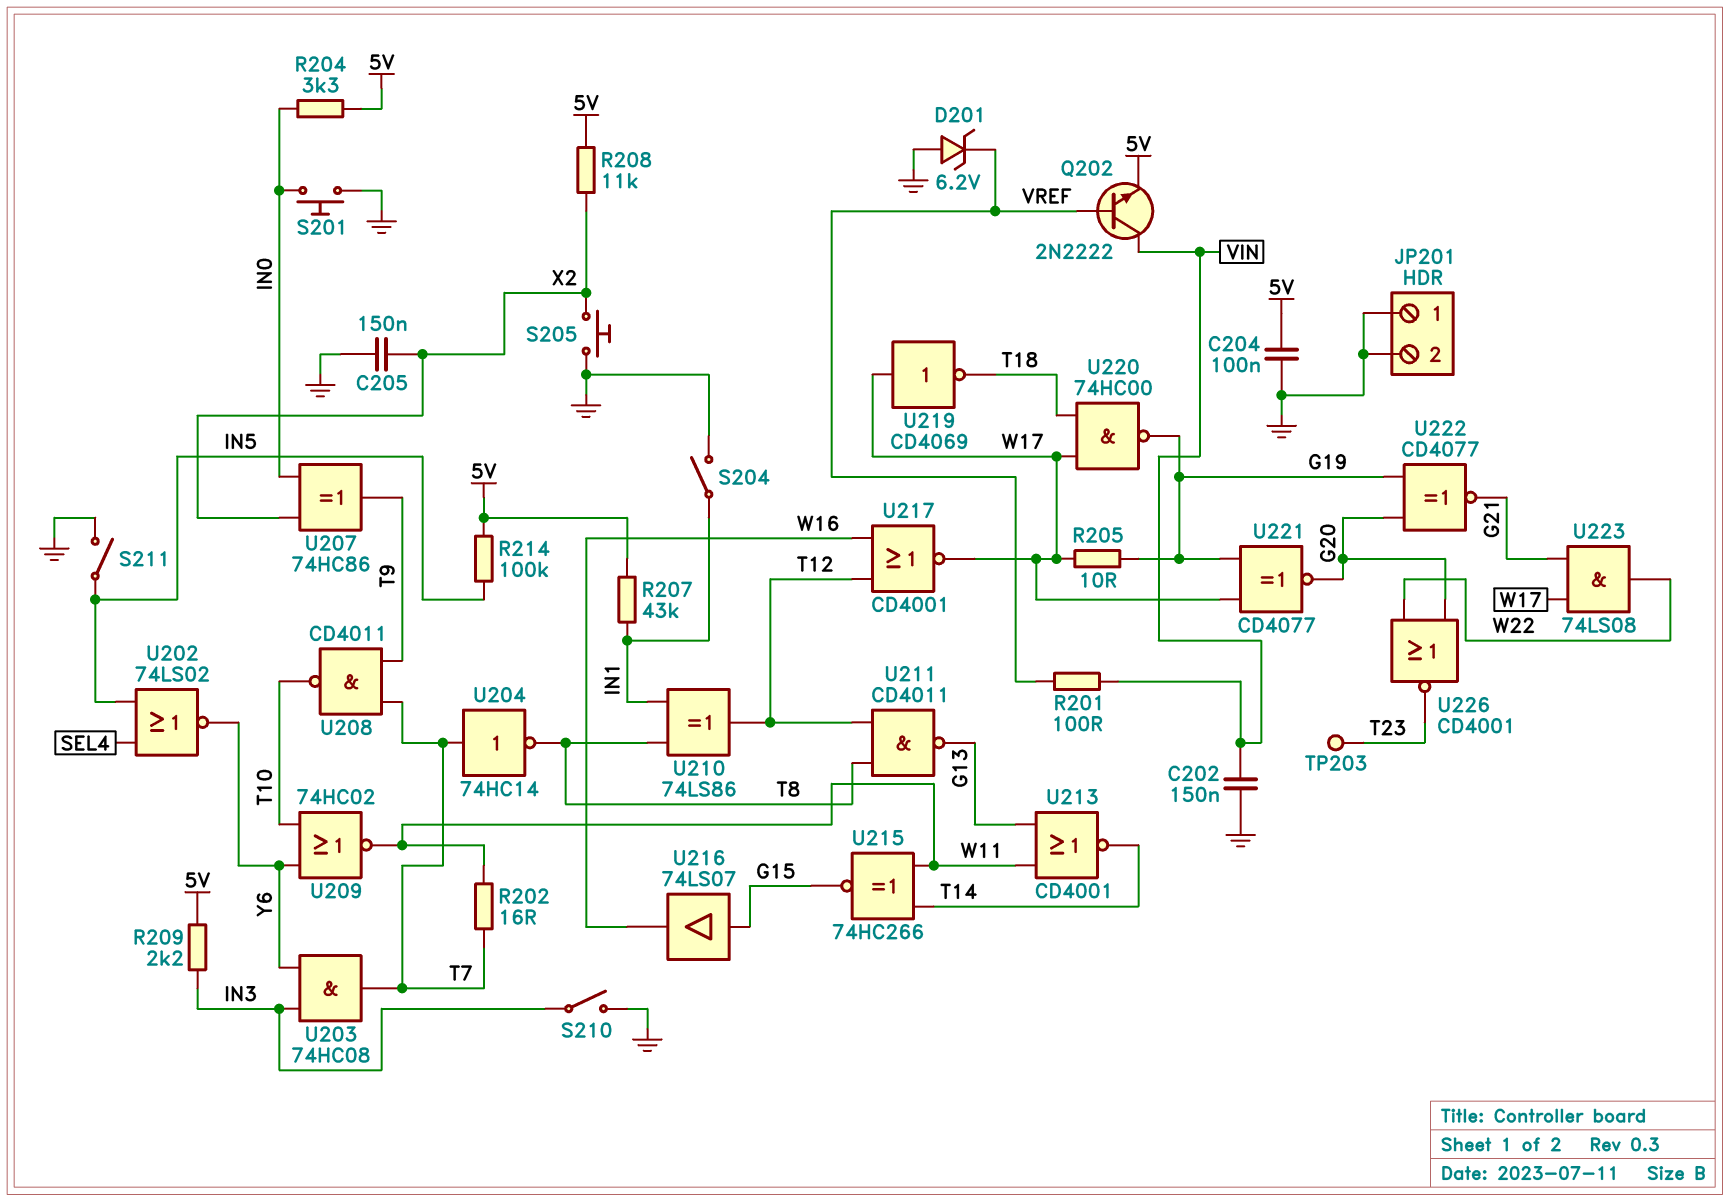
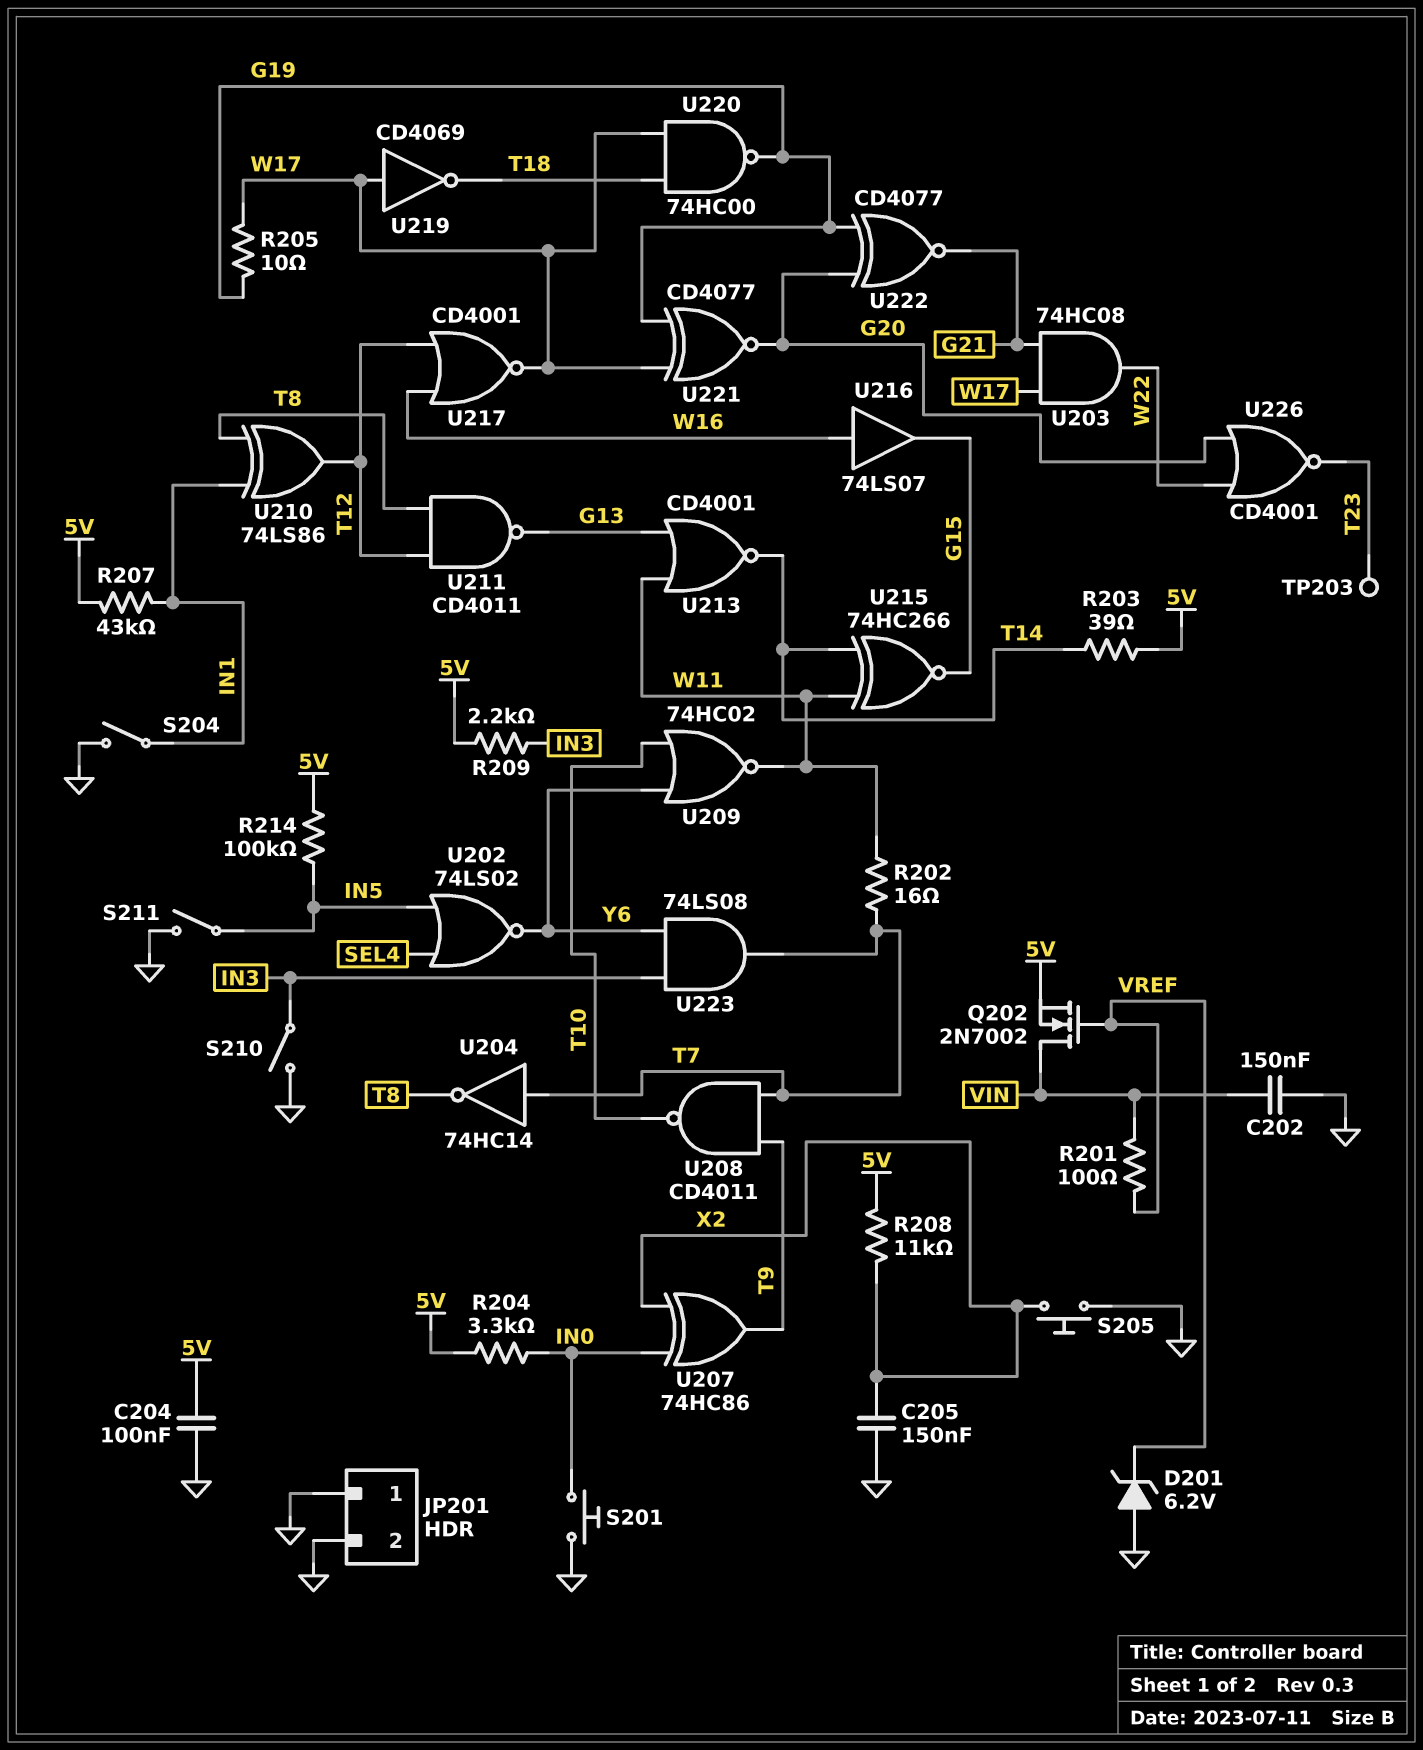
Q202: NPN 2N2222 (B VREF, C VIN, E 5V) -> NMOS 2N7002 (G VREF, D VIN, S 5V)
R203: none -> 39 (5V, T14)
U203: AND 74HC08 (in IN3, in Y6, out T7) -> AND 74HC08 (in G21, in W17, out W22)
U216: buffer 74LS07 (in G15, out W16) -> buffer 74LS07 (in W16, out G15)
U223: AND 74LS08 (in G21, in W17, out W22) -> AND 74LS08 (in IN3, in Y6, out T7)

